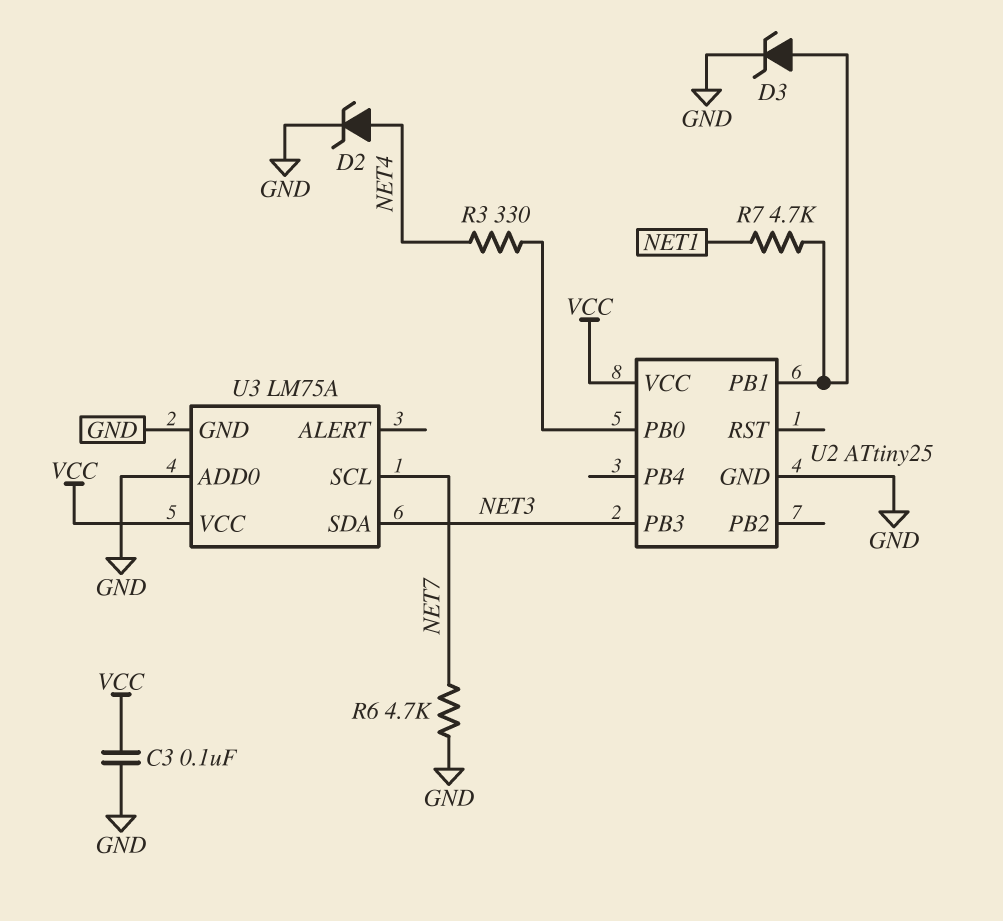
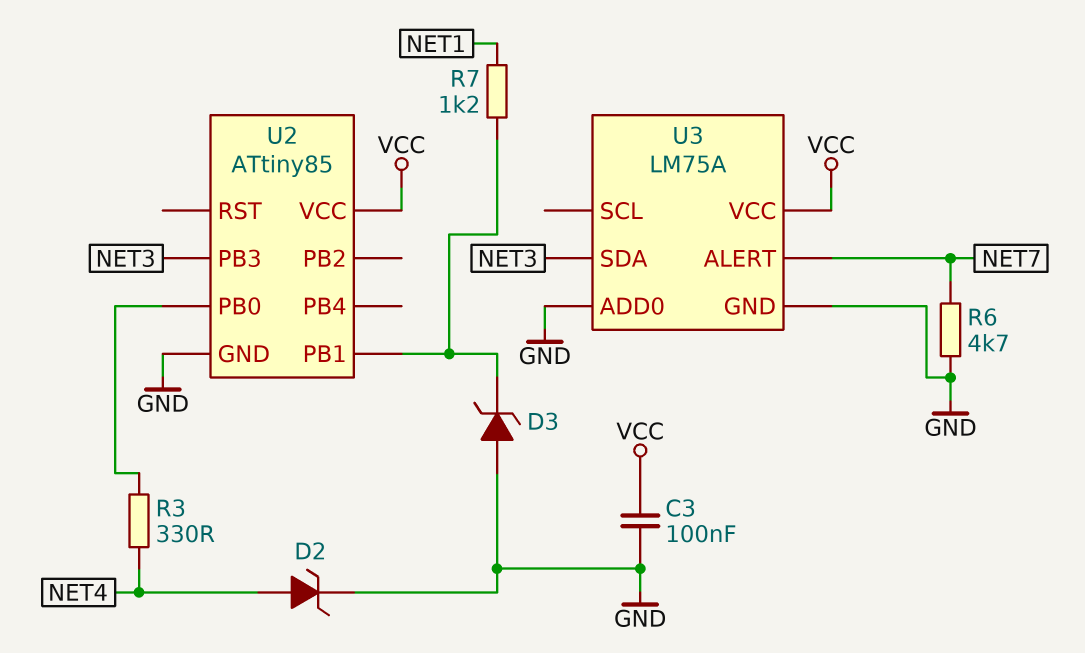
D3: zener (A U2/PB1, K GND) -> zener (A GND, K U2/PB1)
R7: 4.7k (NET1, U2/PB1) -> 1.2k (NET1, U2/PB1)
U2: ATtiny25 -> ATtiny85
U3 pin ALERT: none -> NET7
U3 pin SCL: NET7 -> none

